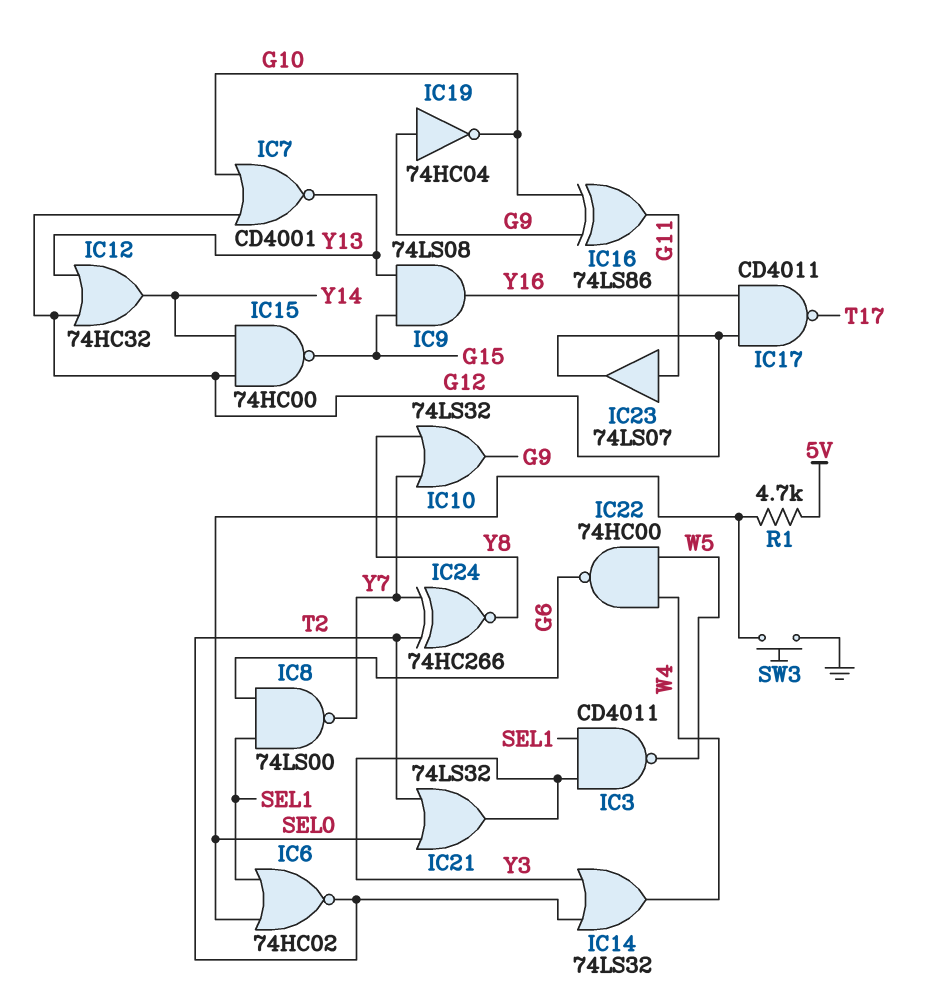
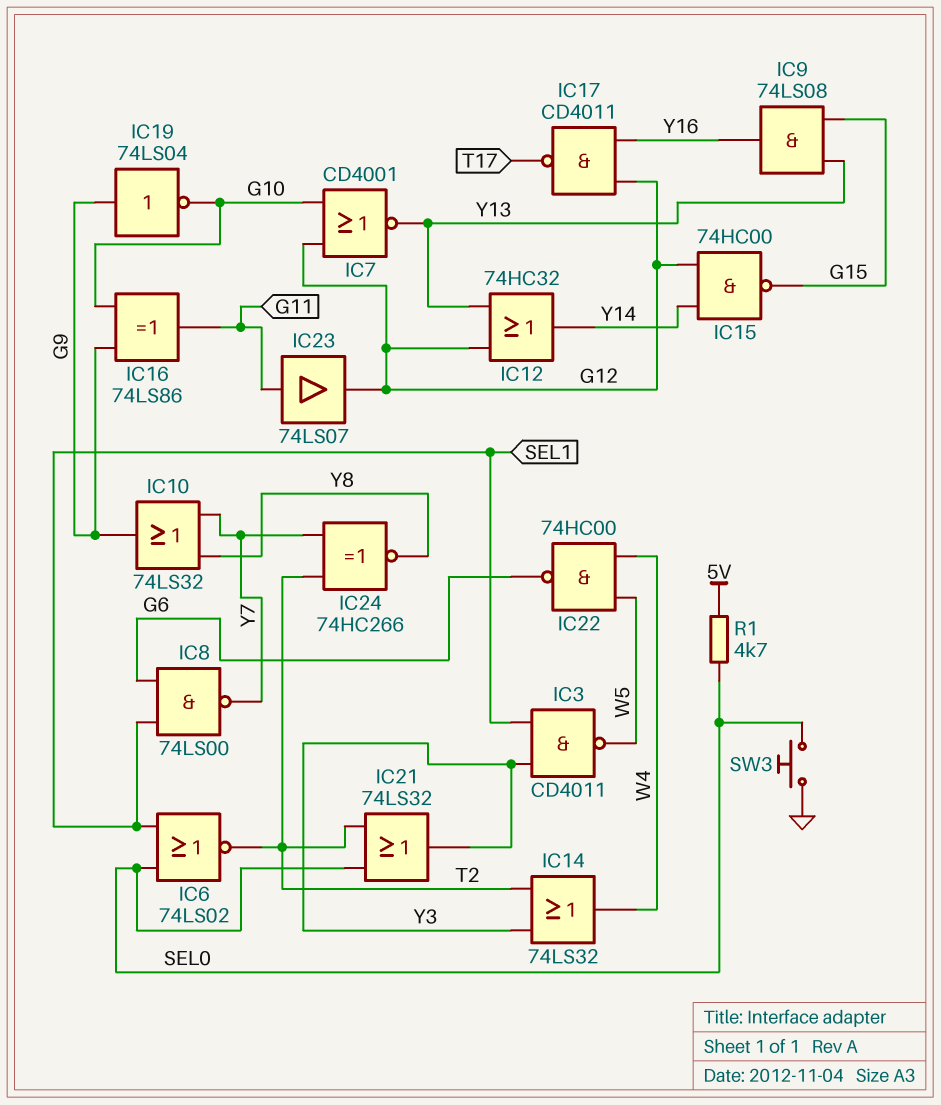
IC6: NOR 74HC02 (in SEL0, in SEL1, out T2) -> NOR 74LS02 (in SEL0, in SEL1, out T2)
IC19: NOT 74HC04 (in G9, out G10) -> NOT 74LS04 (in G9, out G10)

